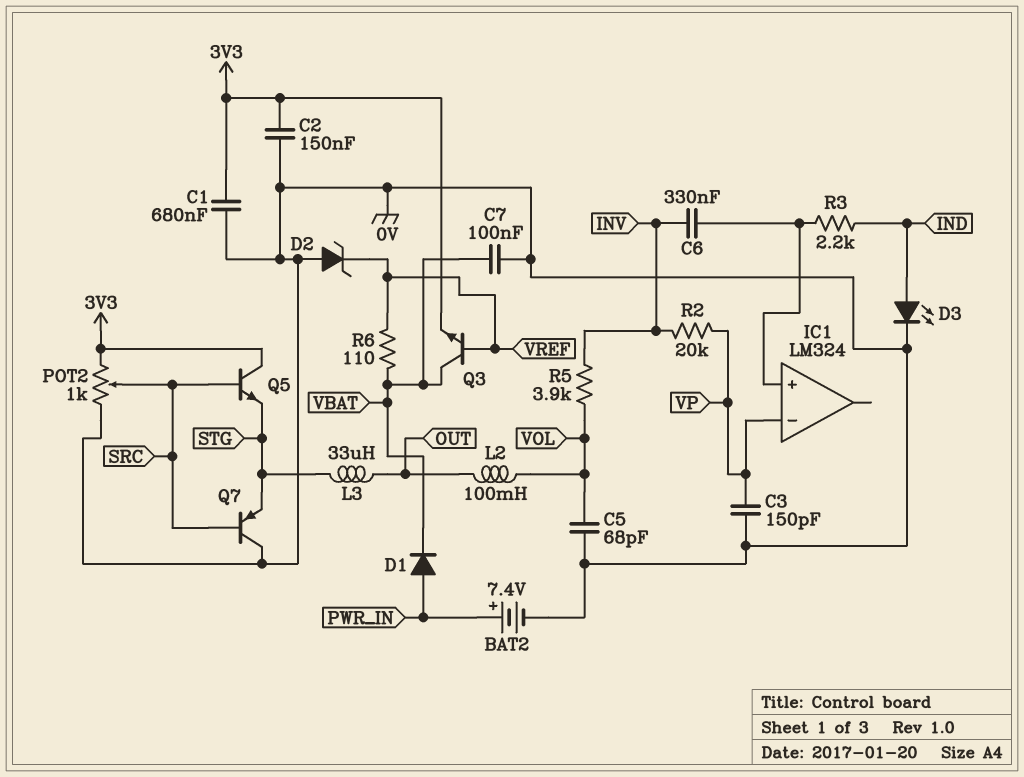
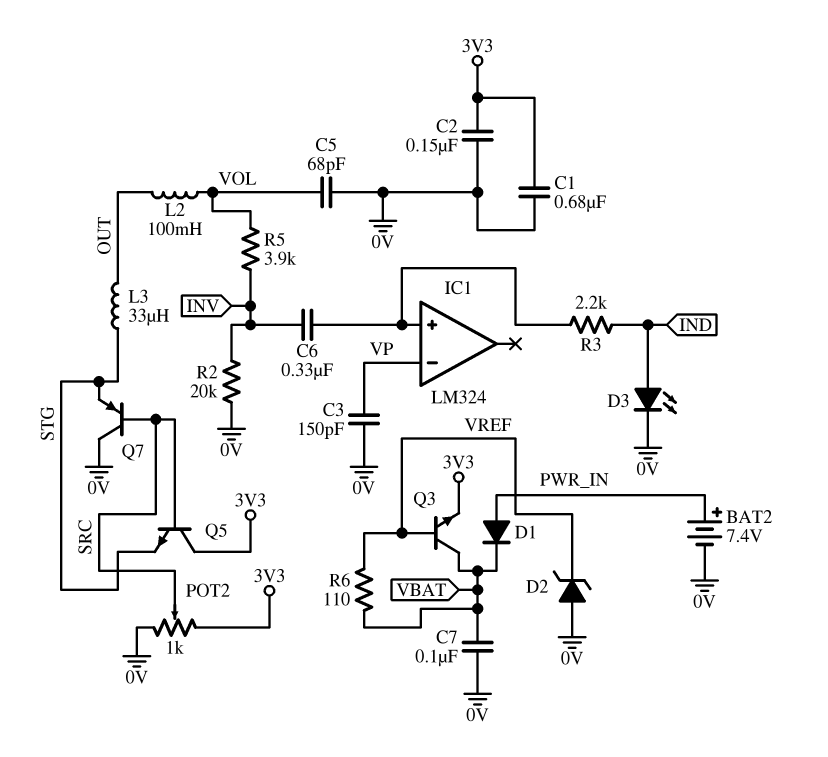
R2: 20k (INV, VP) -> 20k (0V, INV)

